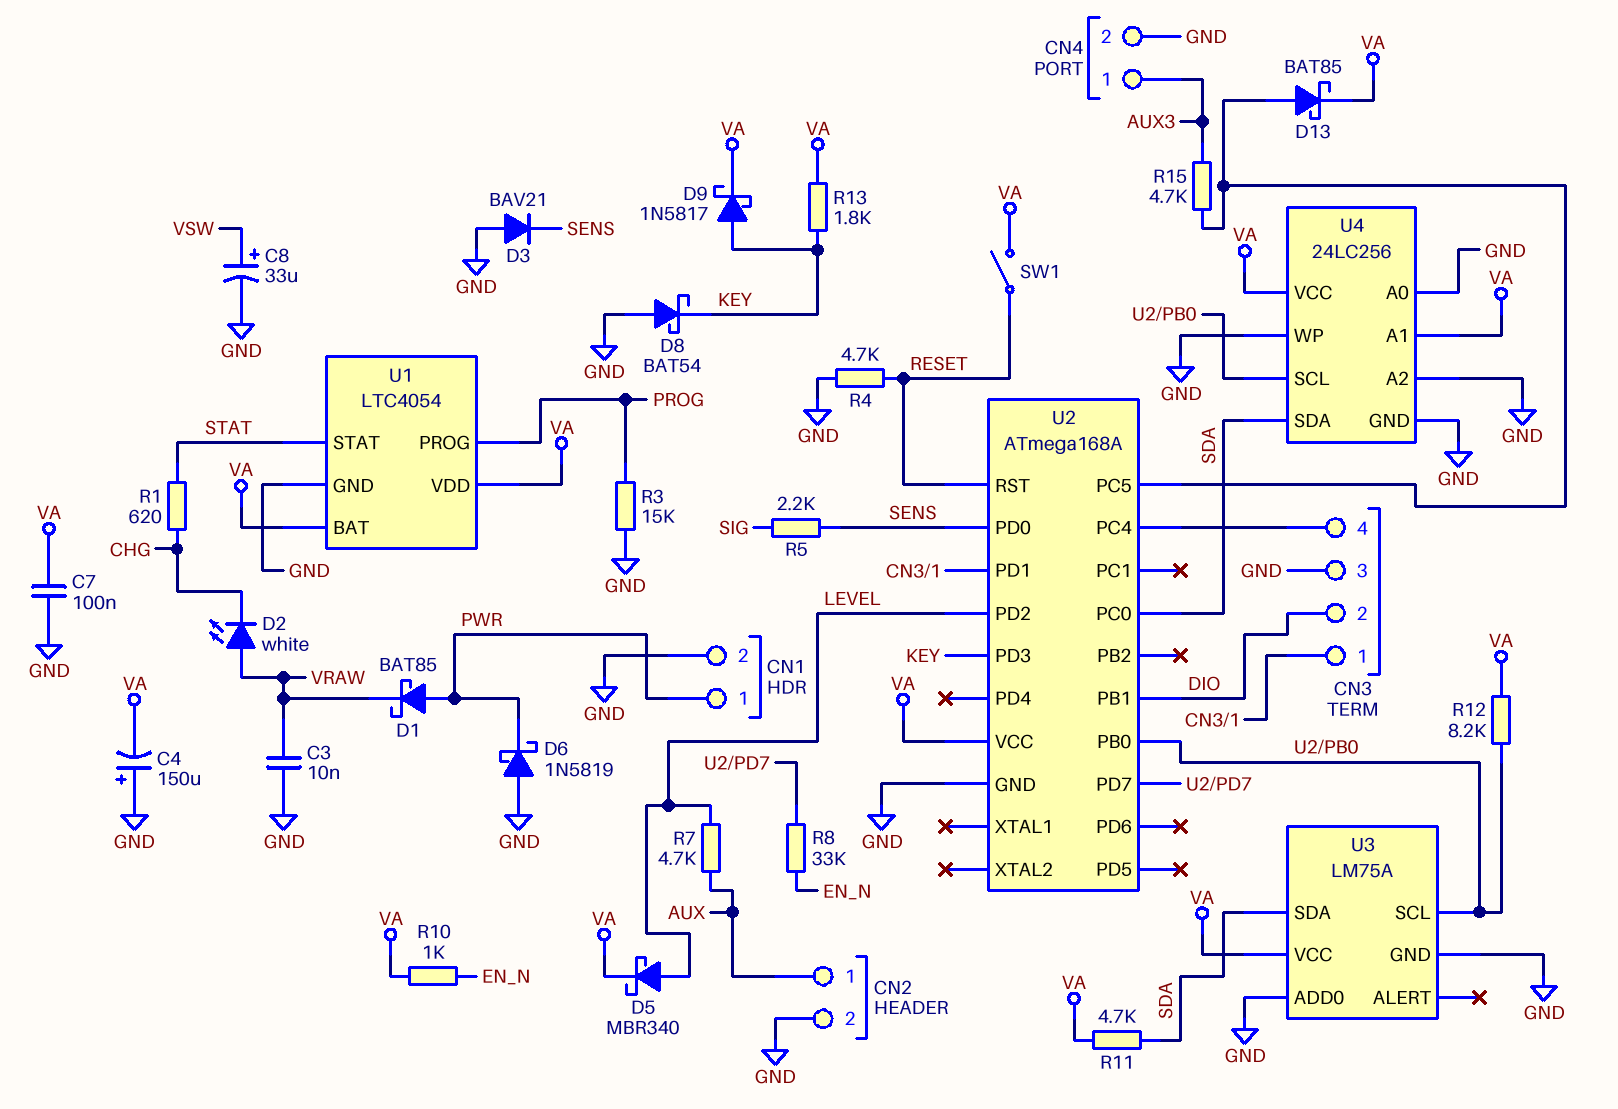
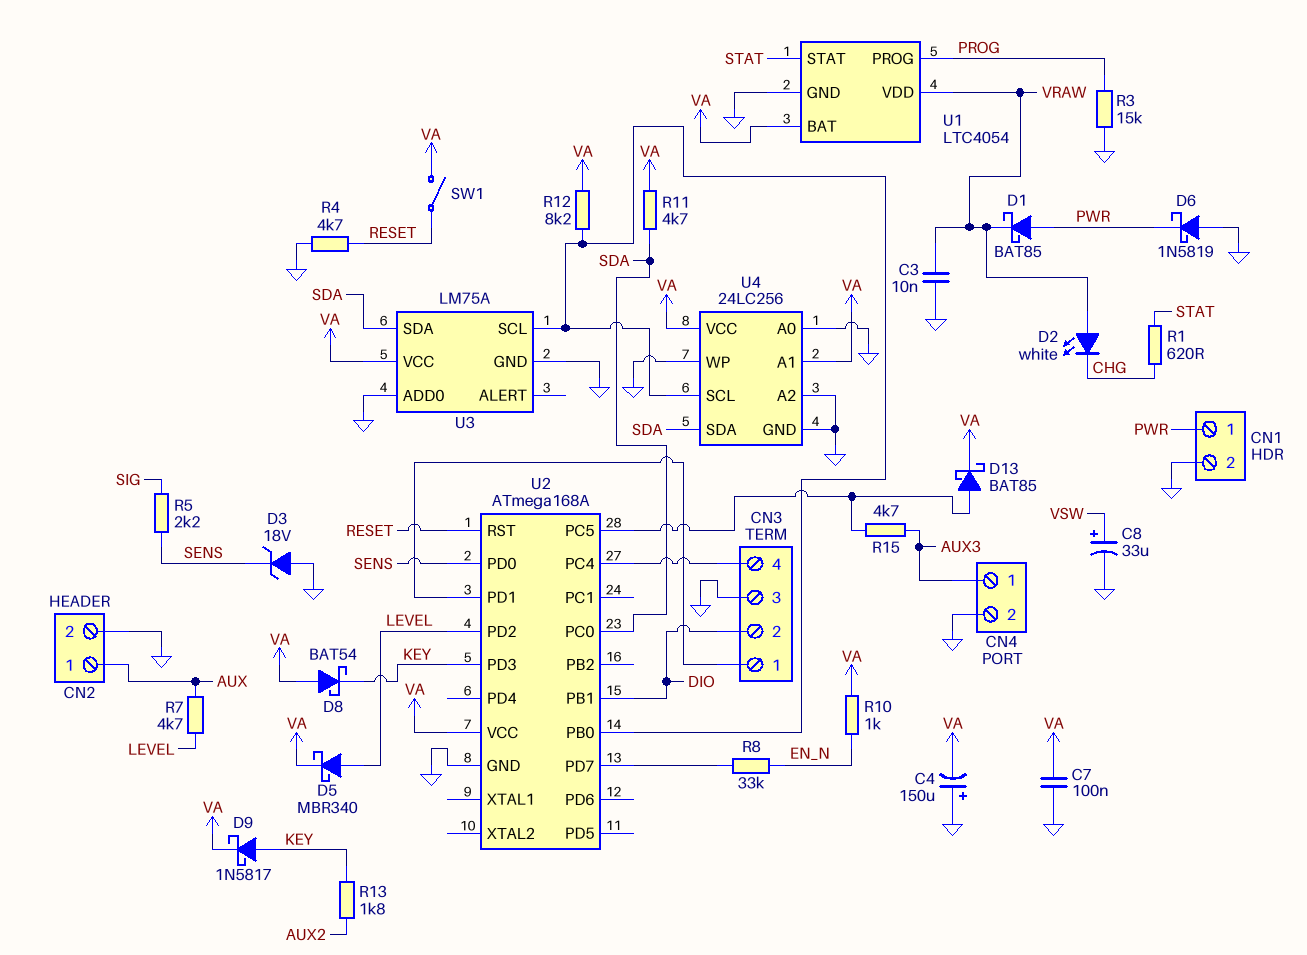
D3: diode BAV21 (A GND, K SENS) -> zener 18V (A GND, K SENS)
D8: schottky BAT54 (A GND, K KEY) -> schottky BAT54 (A VA, K KEY)
R13: 1.8k (KEY, VA) -> 1.8k (AUX2, KEY)
U1 pin VDD: VA -> VRAW

